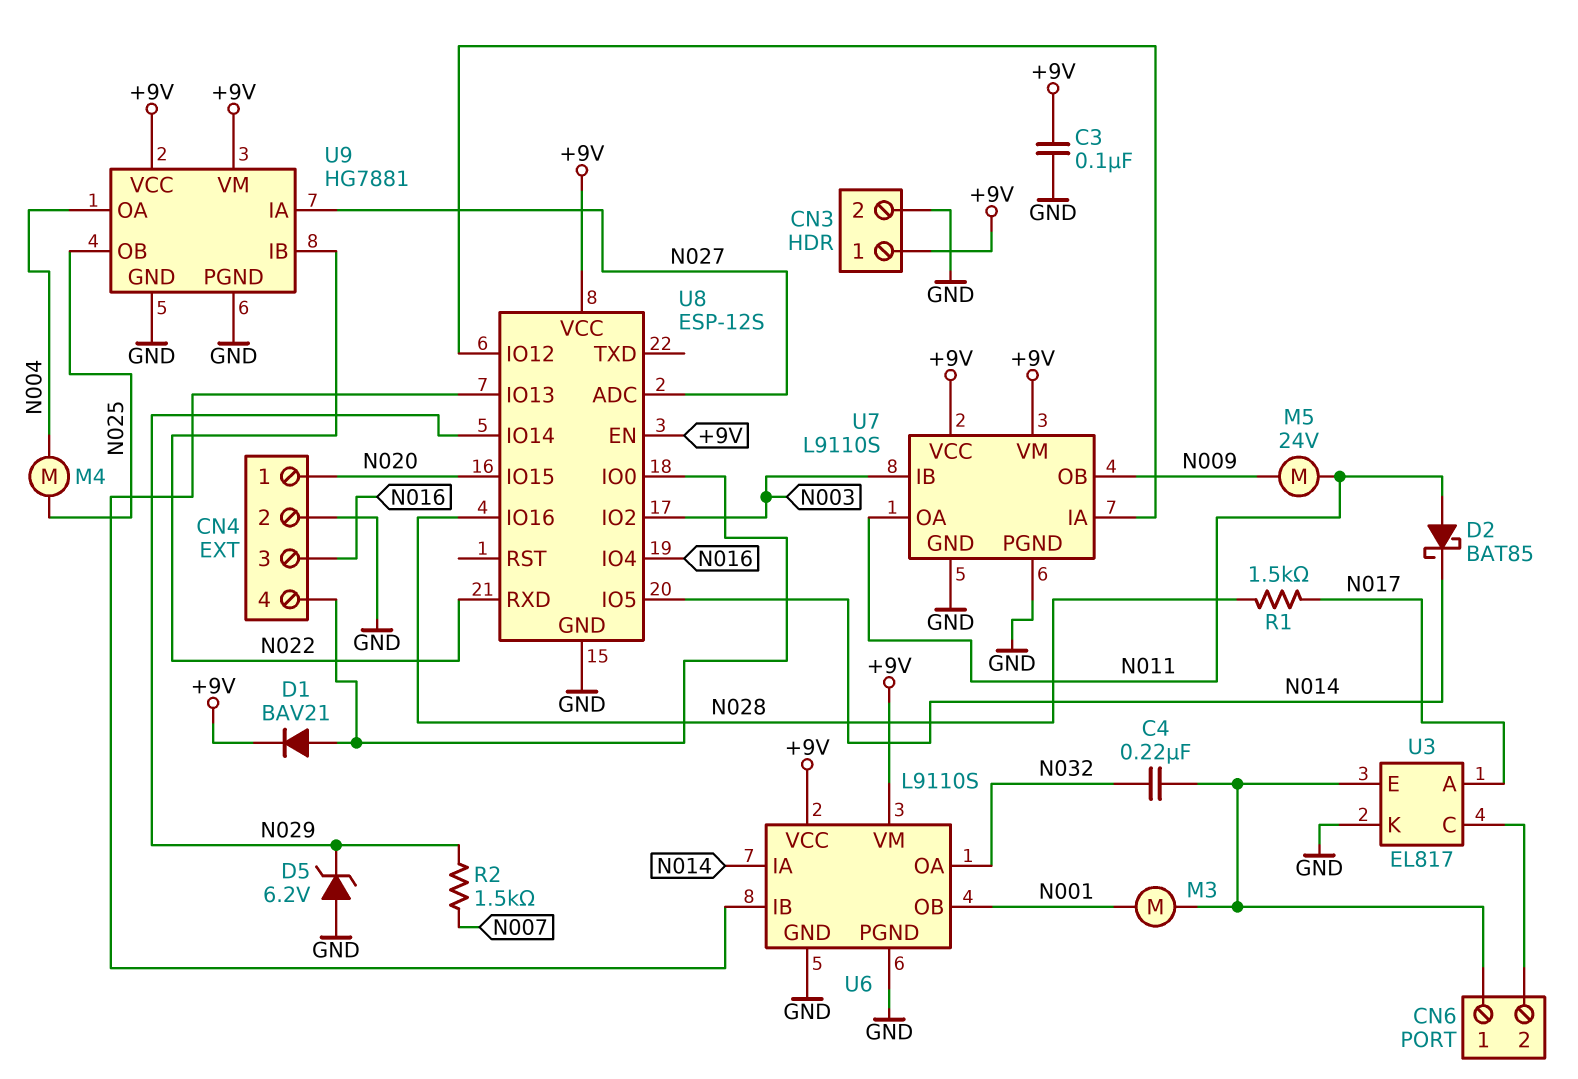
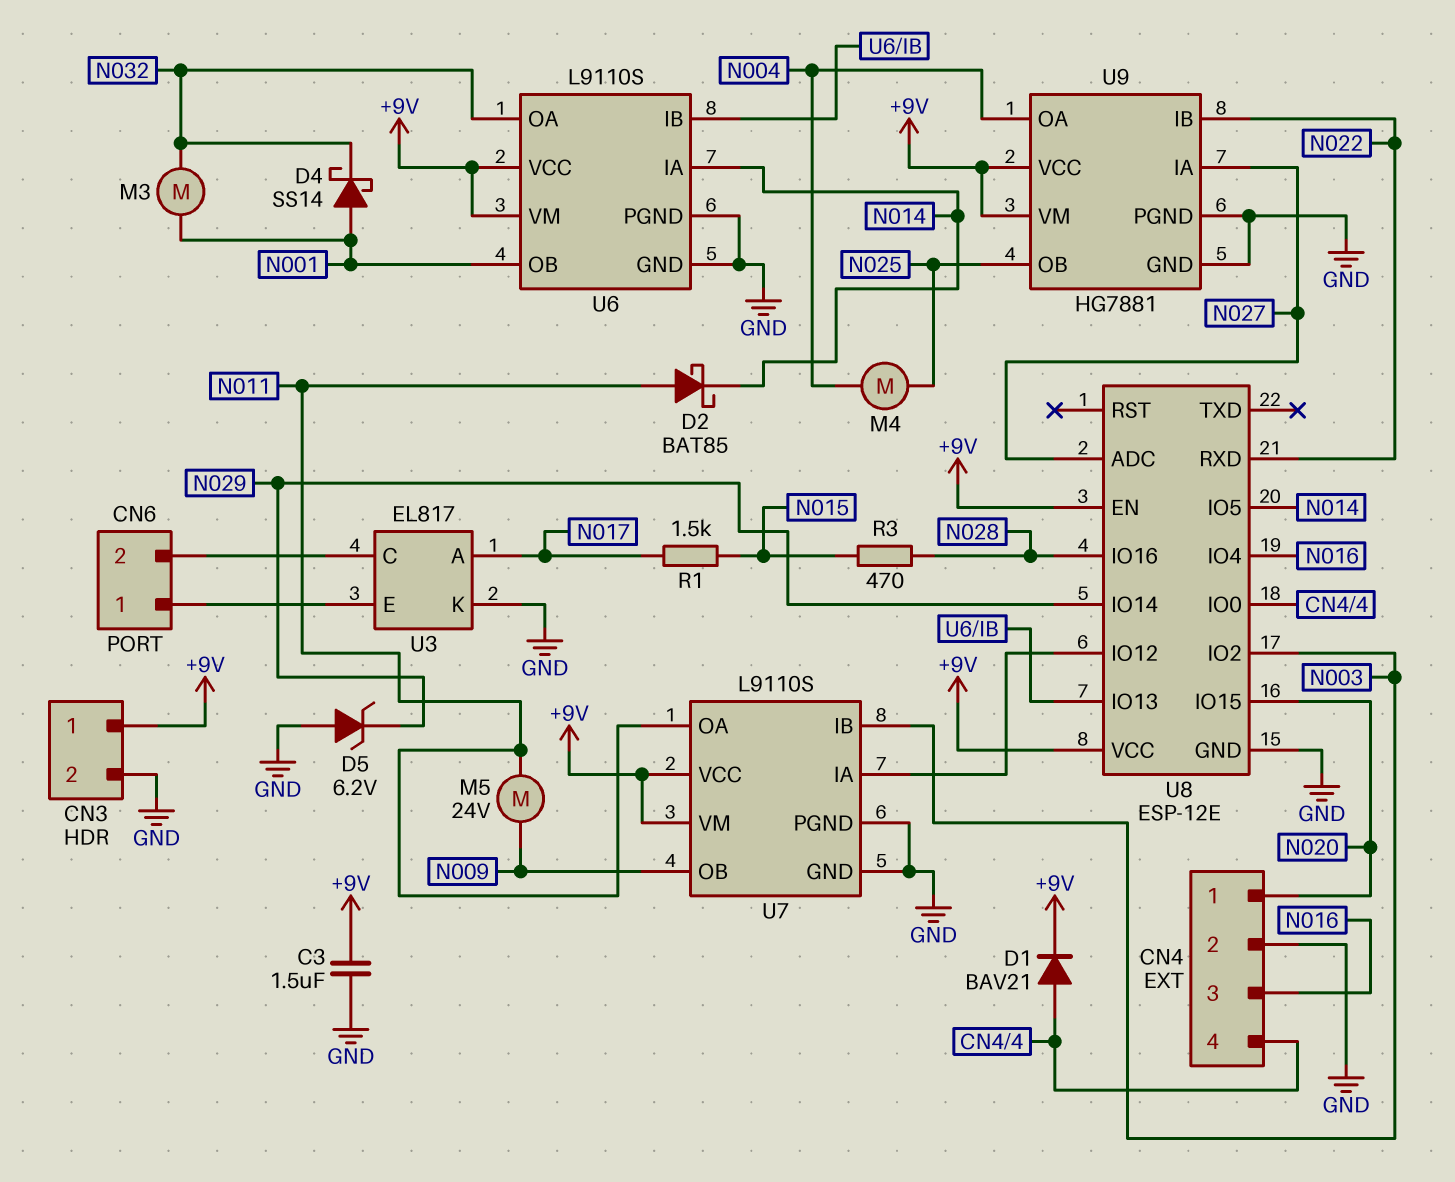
C3: 100nF (+9V, GND) -> 1.5uF (+9V, GND)
C4: 220nF (CN6/1, N032) -> none
D4: none -> schottky SS14 (A N001, K N032)
M3: motor (CN6/1, N001) -> motor (N001, N032)
R1: 1.5k (N017, N028) -> 1.5k (N015, N017)
R2: 1.5k (N007, N029) -> none
R3: none -> 470 (N015, N028)
U8: ESP-12S -> ESP-12E

